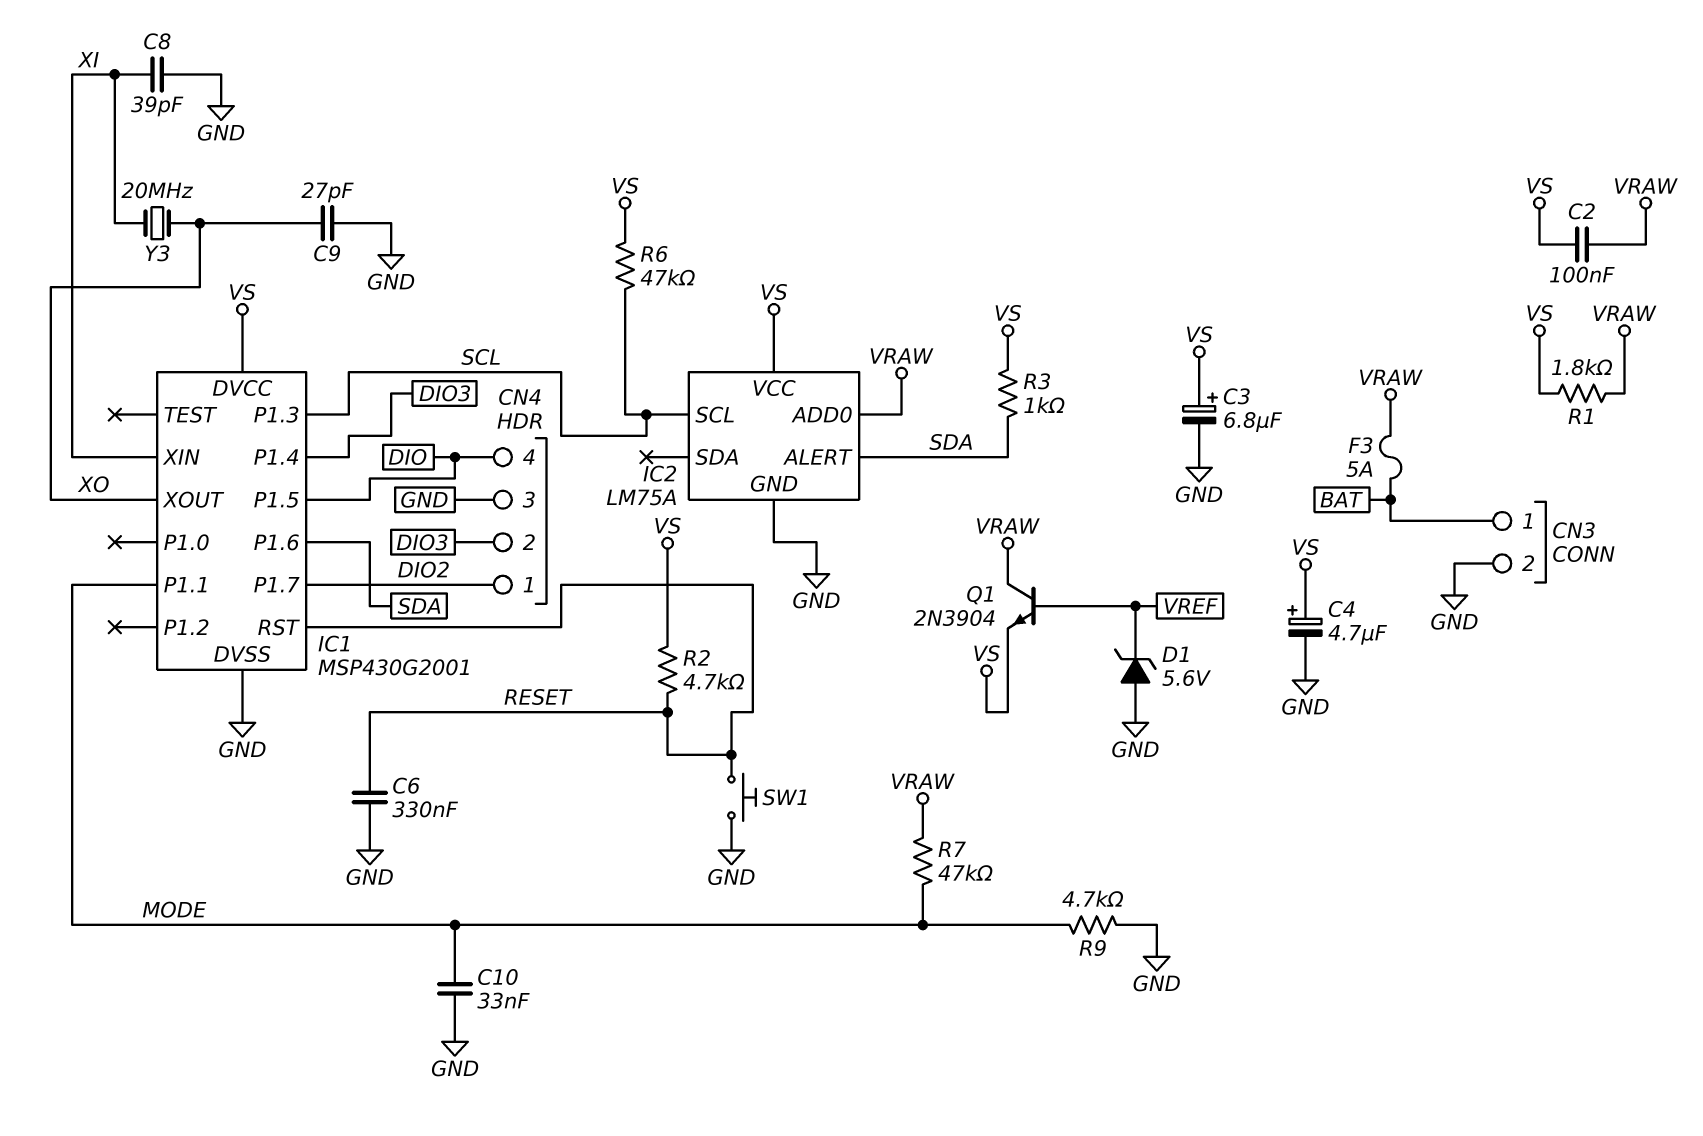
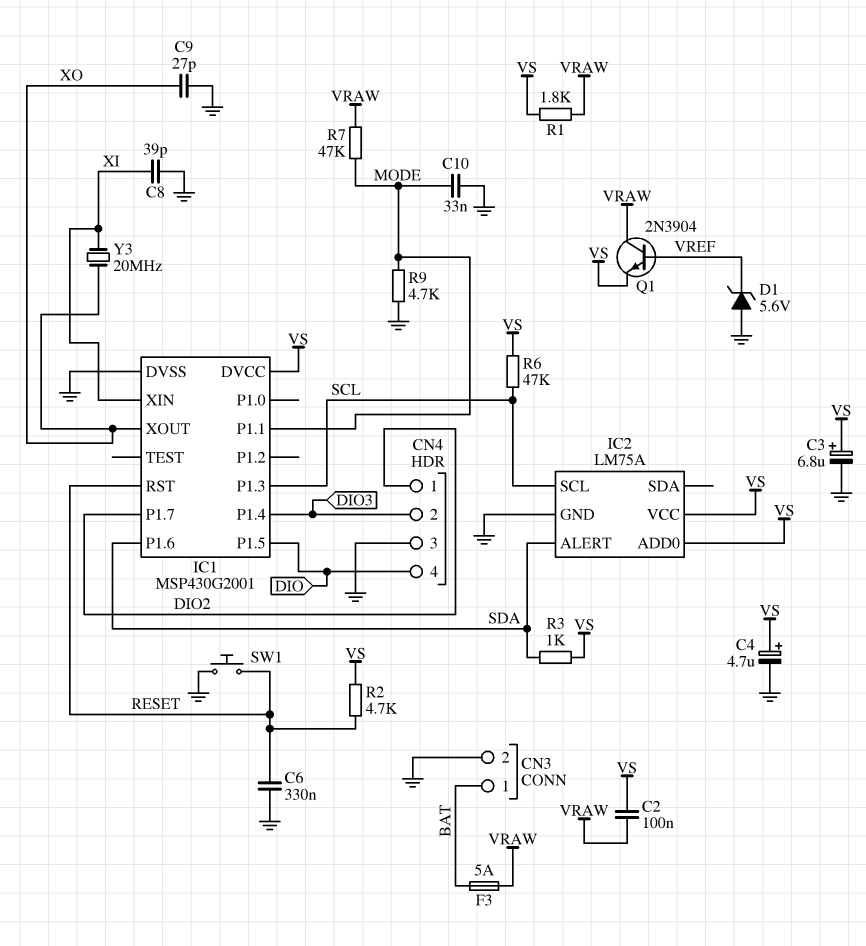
IC2 pin ADD0: VRAW -> VS

